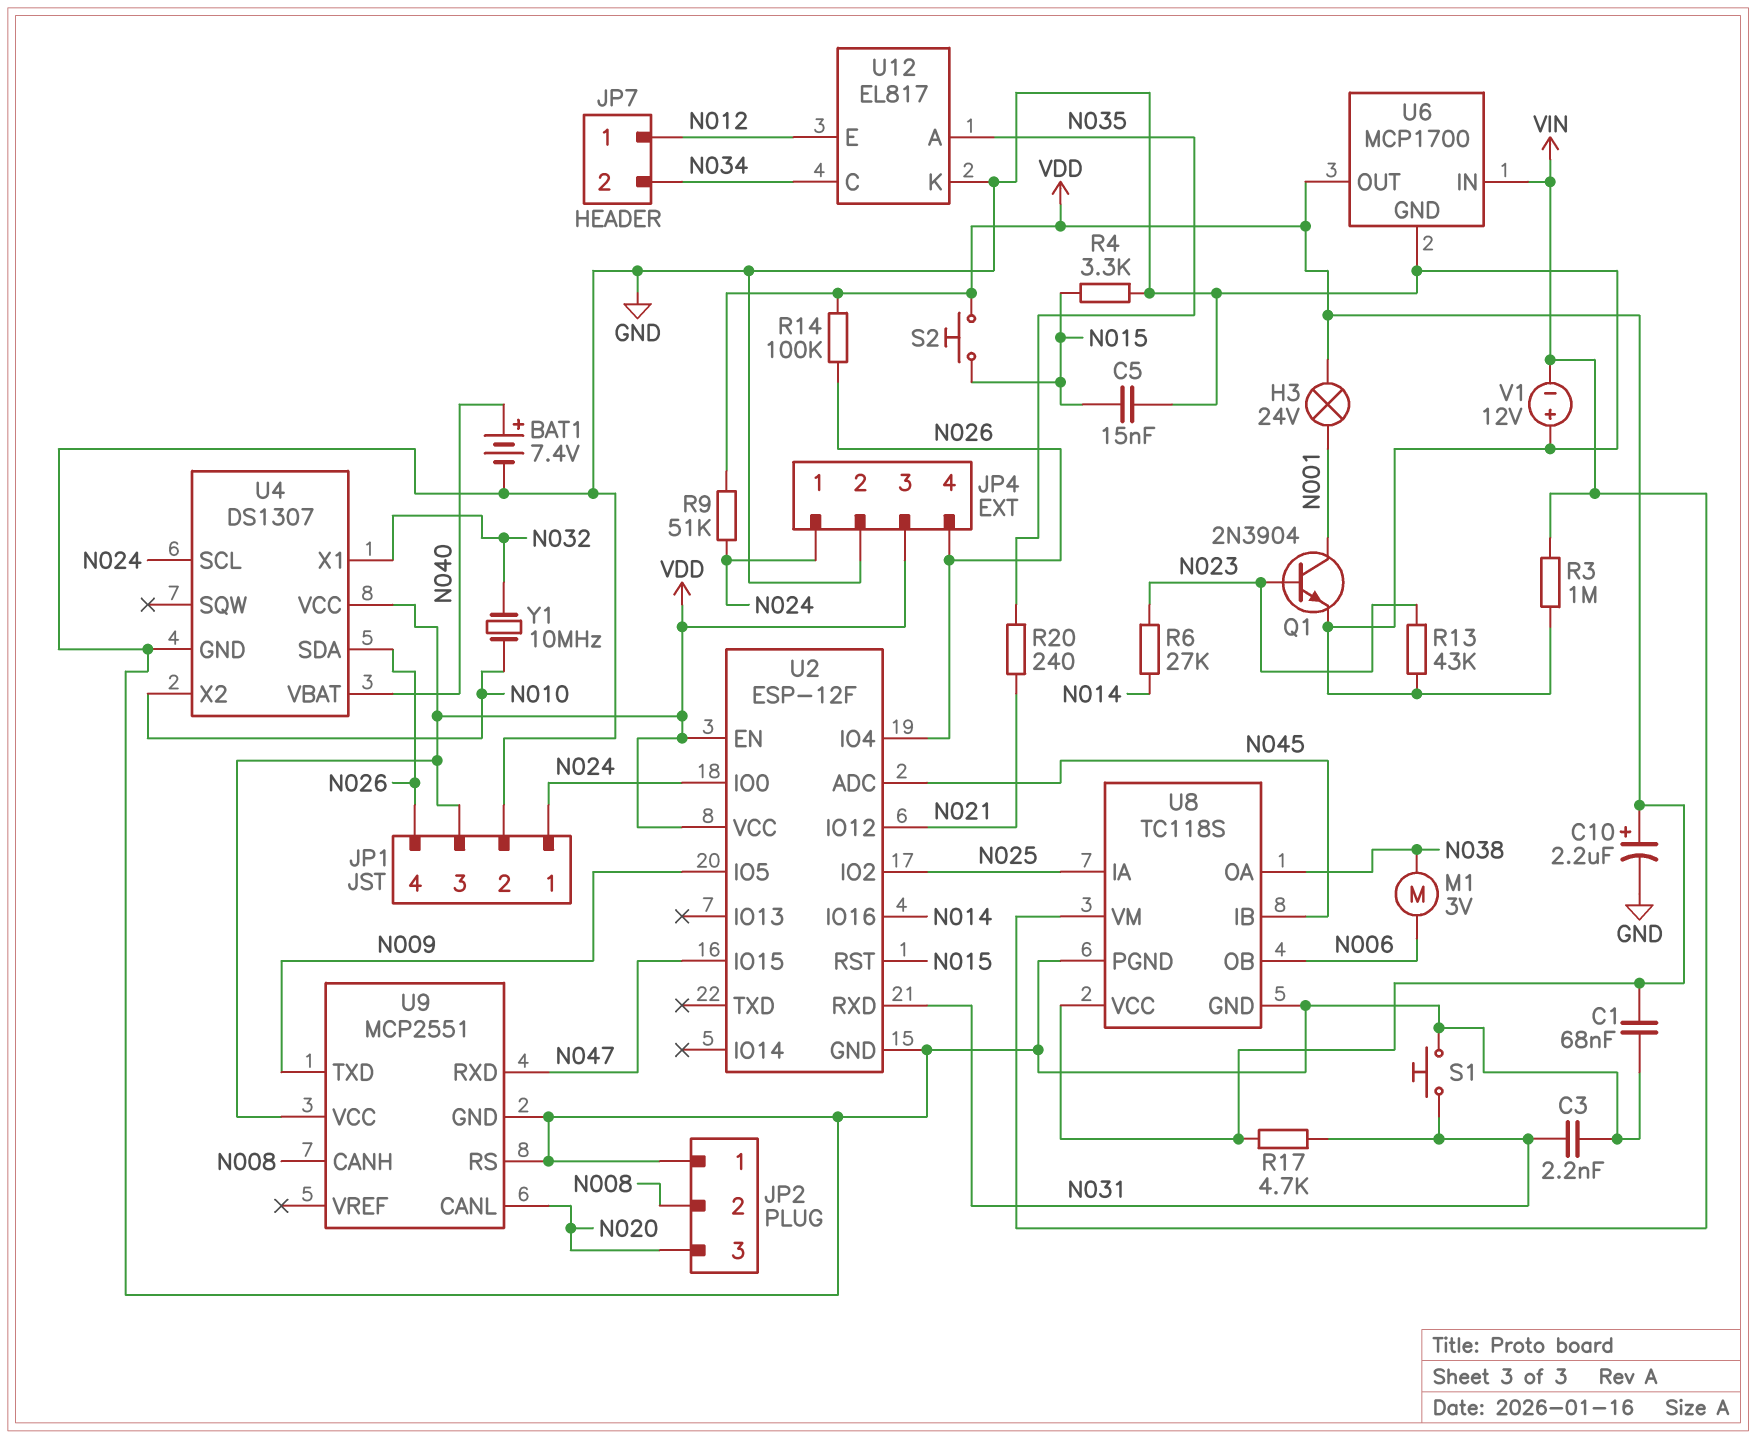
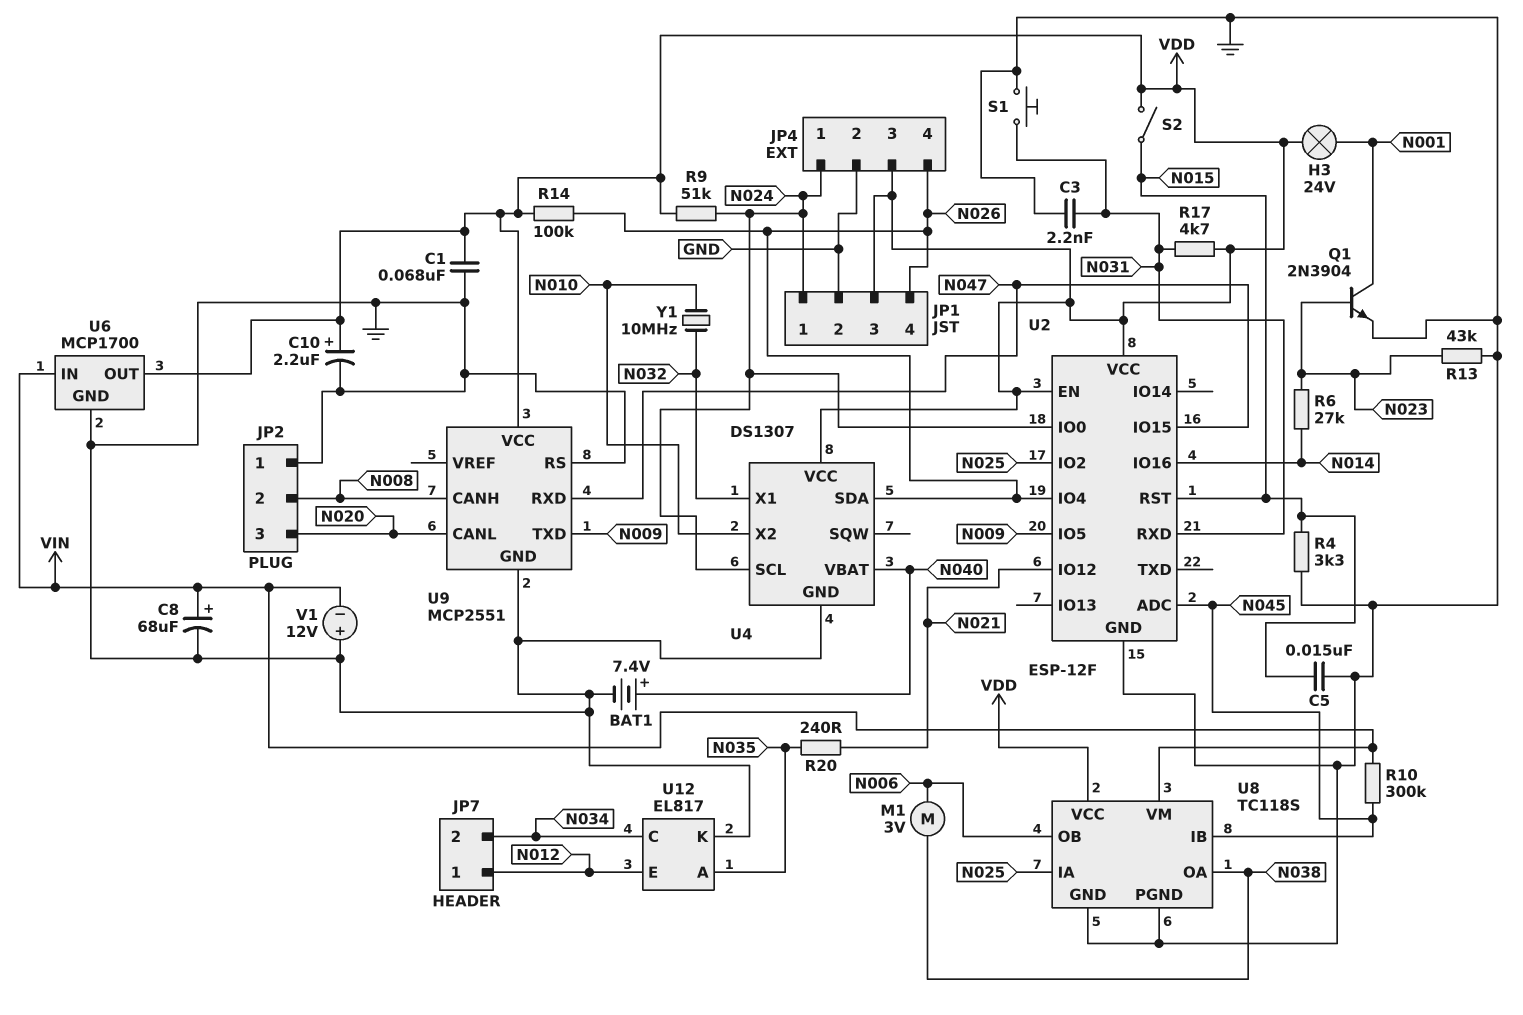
C8: none -> 68uF (plus VIN, minus GND)
R3: 1M (GND, VIN) -> none
R10: none -> 300k (N045, VIN)
S2: button (N015, VDD) -> switch (N015, VDD)

